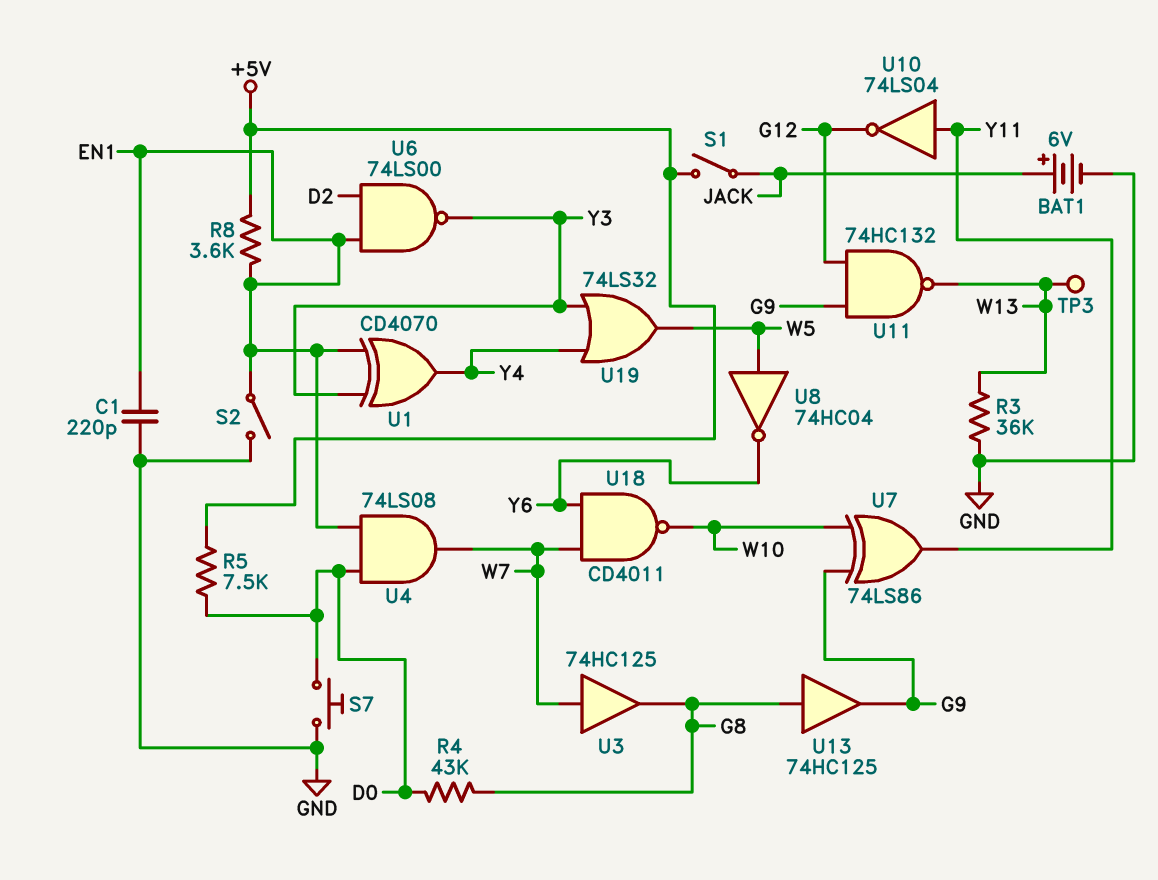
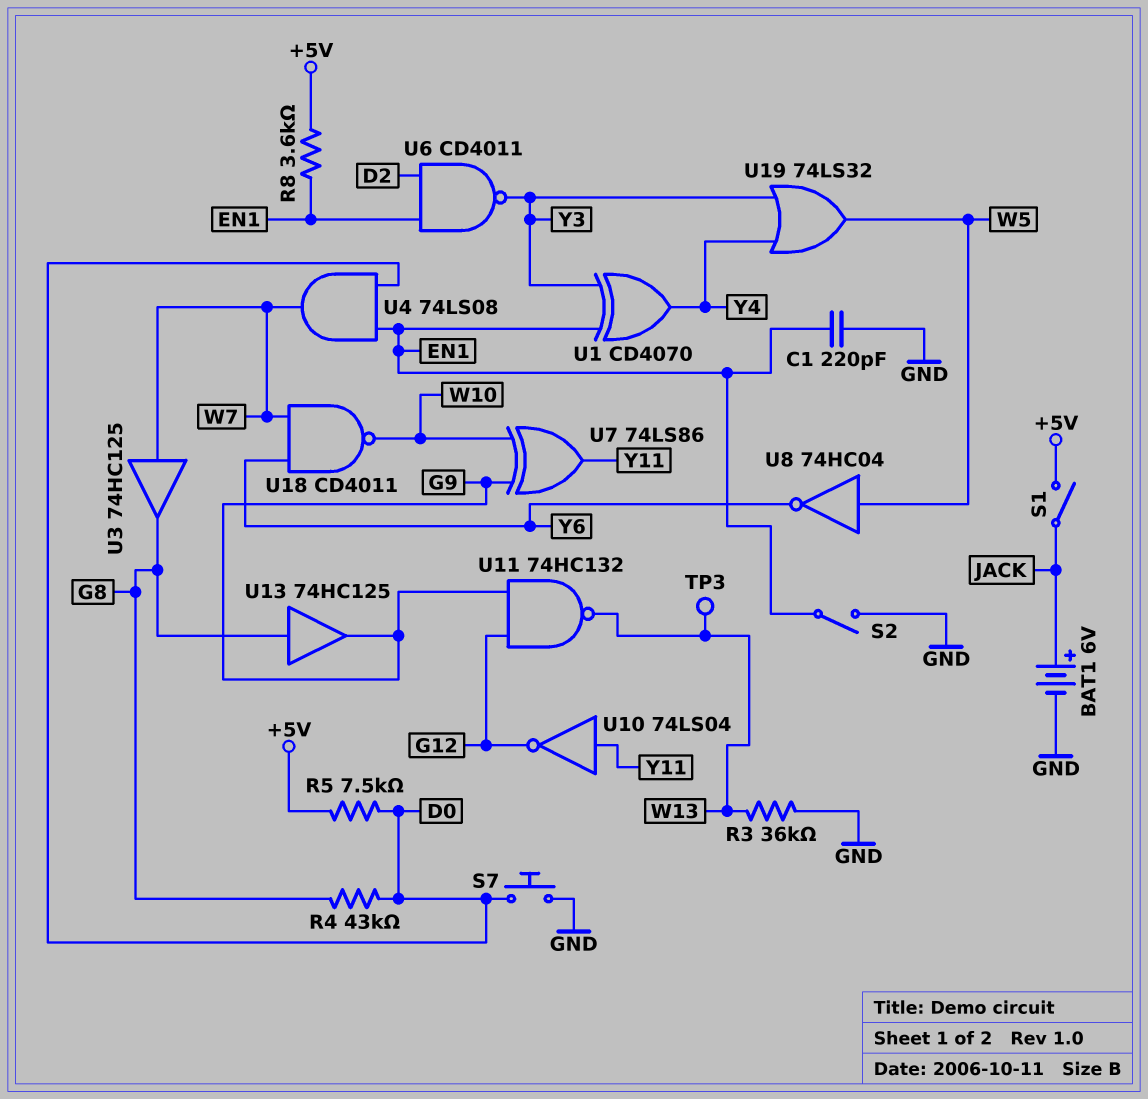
U6: NAND 74LS00 (in D2, in EN1, out Y3) -> NAND CD4011 (in D2, in EN1, out Y3)

